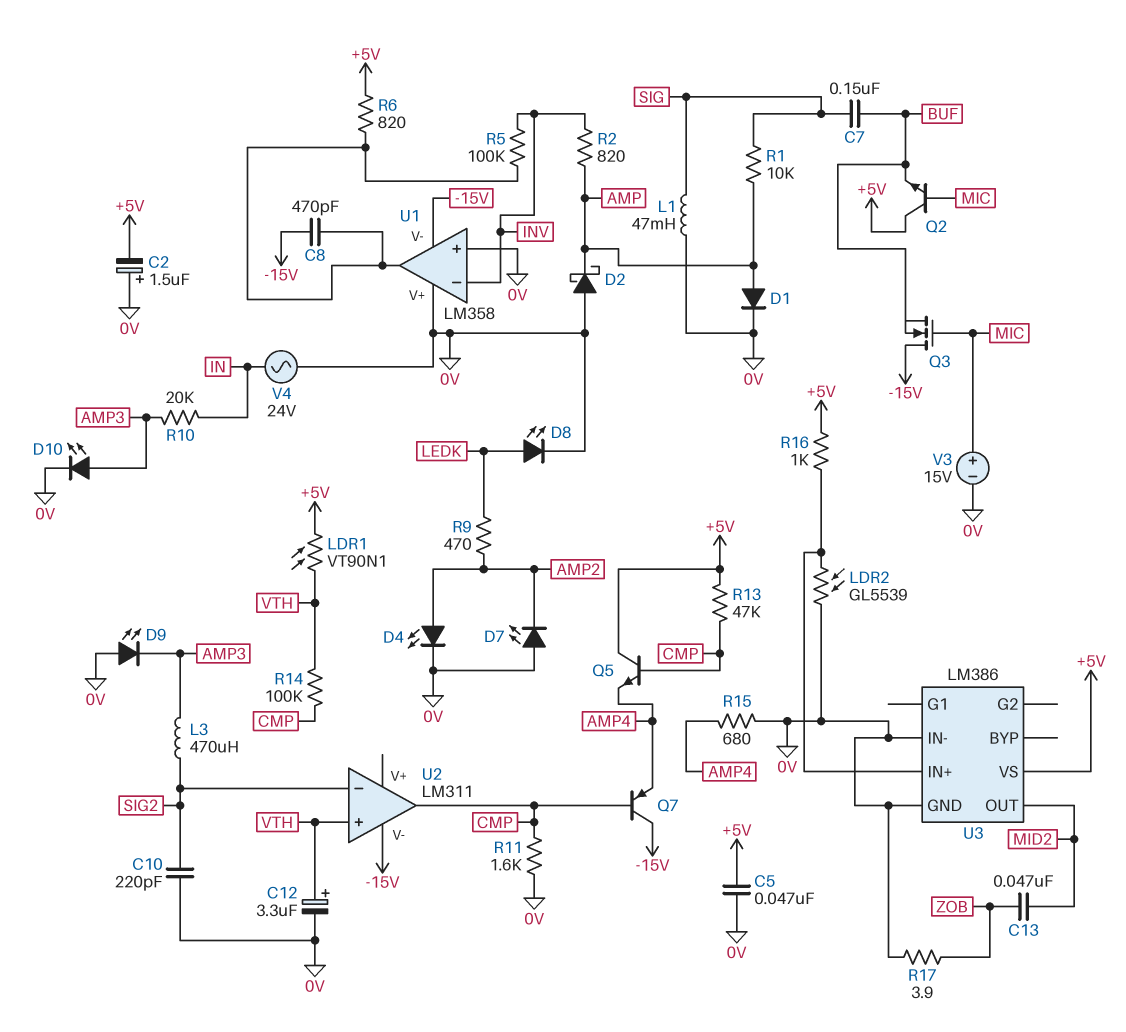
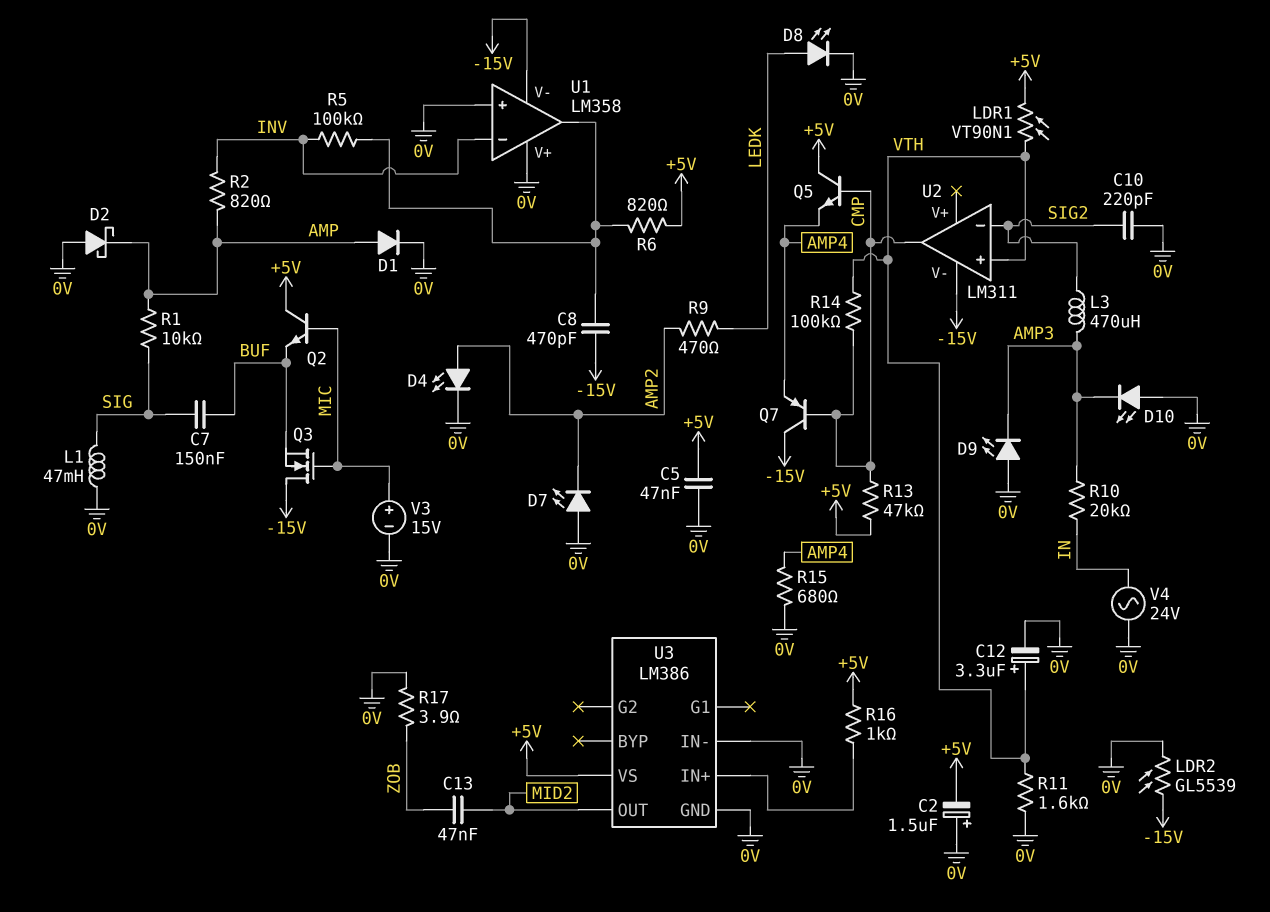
D10: LED (A AMP3, K 0V) -> LED (A 0V, K AMP3)
LDR2: GL5539 (0V, U3/IN+) -> GL5539 (-15V, 0V)
R11: 1.6k (0V, CMP) -> 1.6k (0V, VTH)

